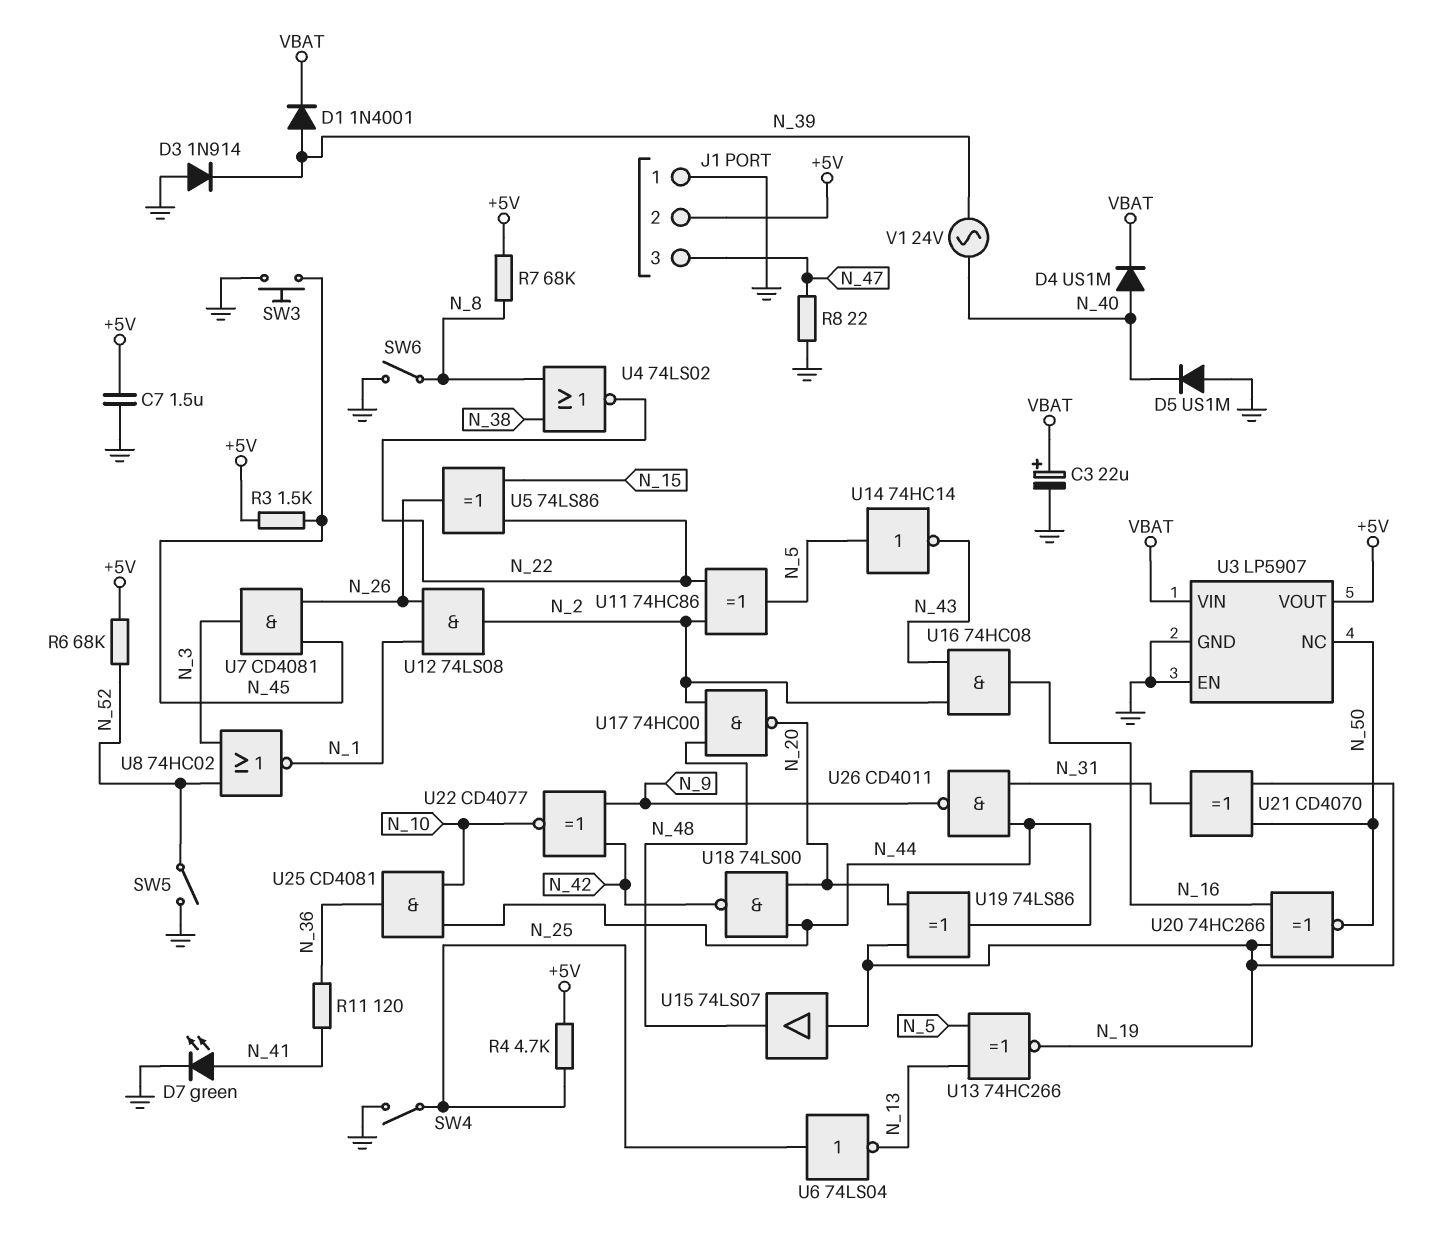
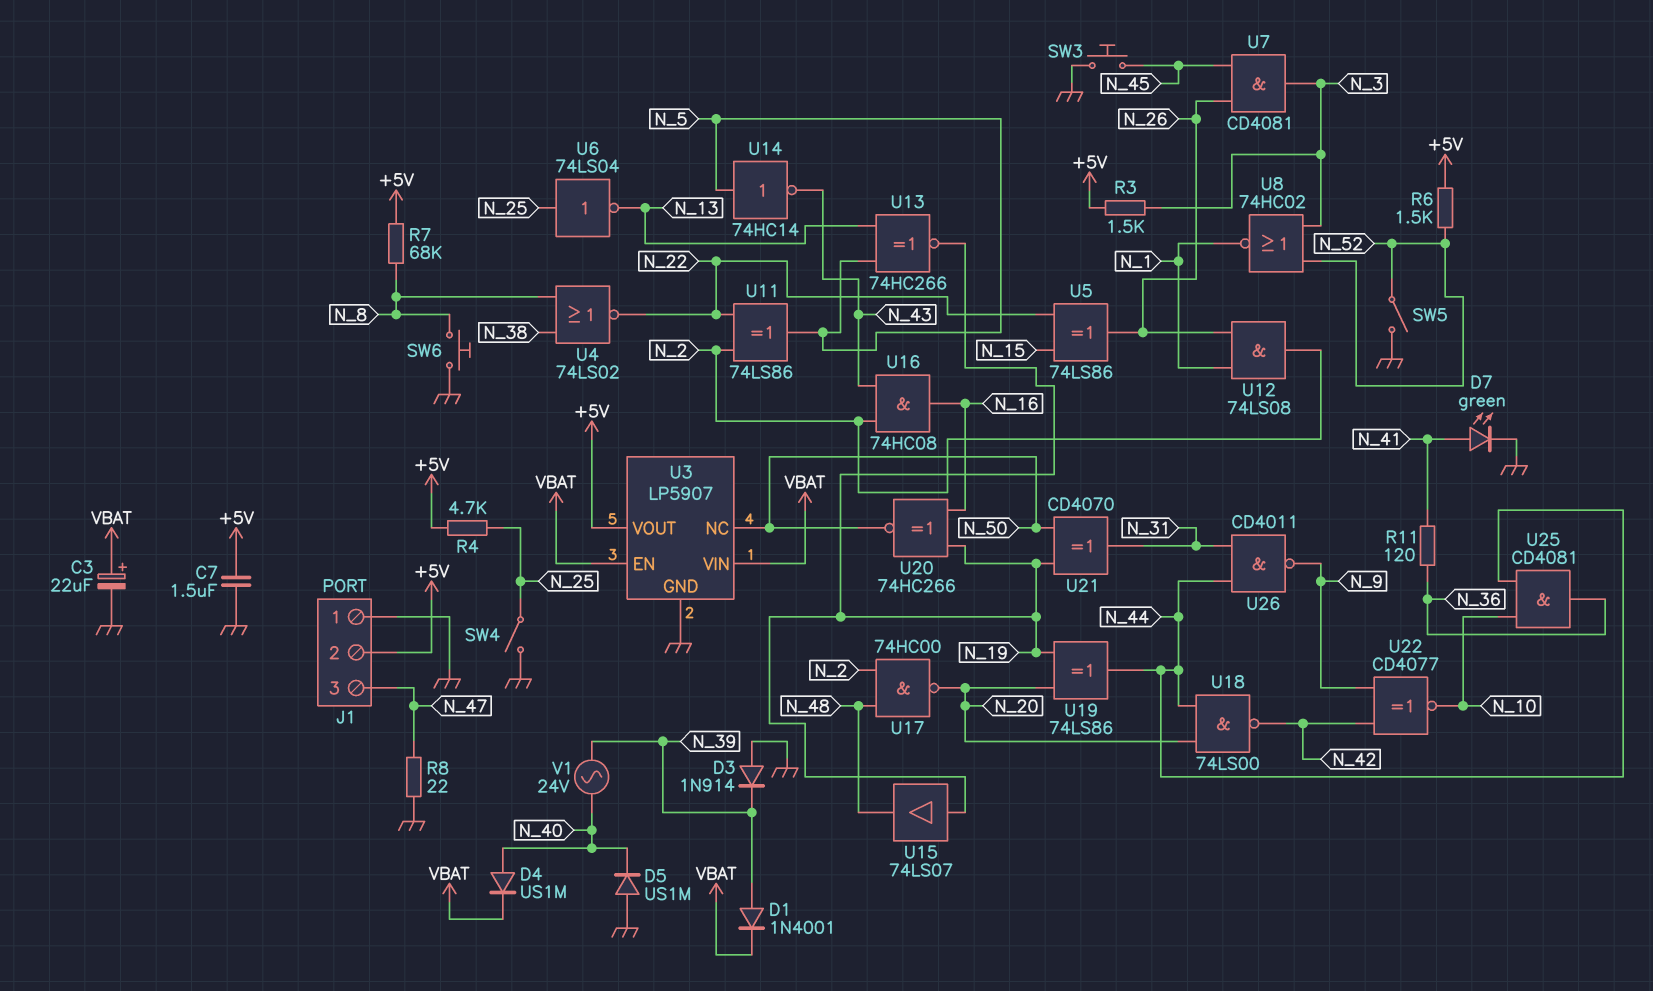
R3: 1.5k (+5V, N_45) -> 1.5k (+5V, N_3)
R6: 68k (+5V, N_52) -> 1.5k (+5V, N_52)
SW6: switch (GND, N_8) -> button (GND, N_8)
U3 pin EN: GND -> VBAT
U11: XOR 74HC86 (in N_2, in N_22, out N_5) -> XOR 74LS86 (in N_2, in N_22, out N_5)

